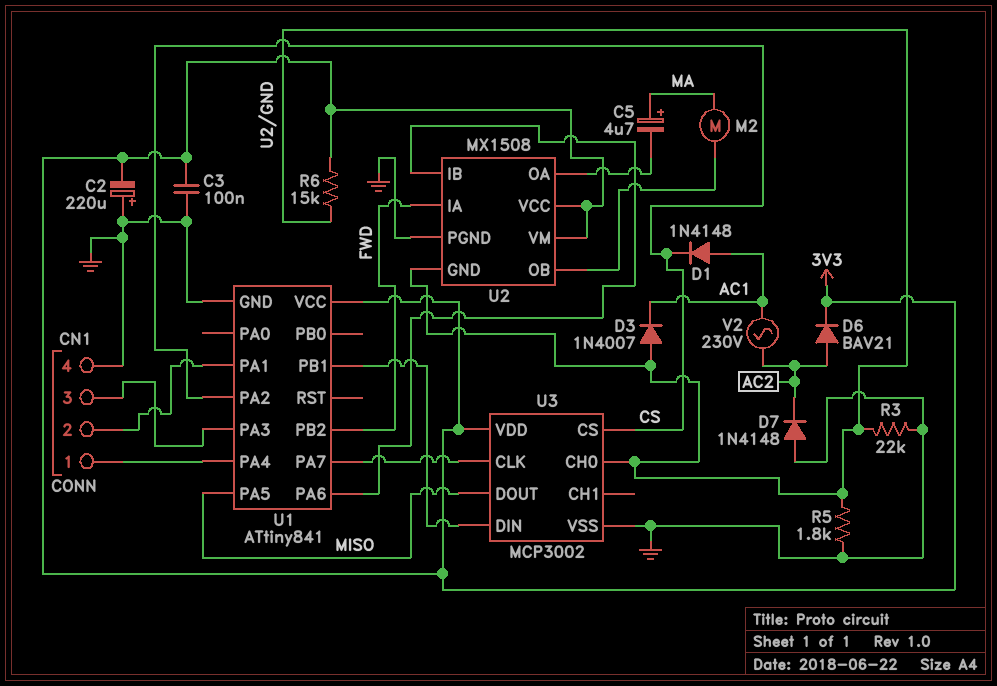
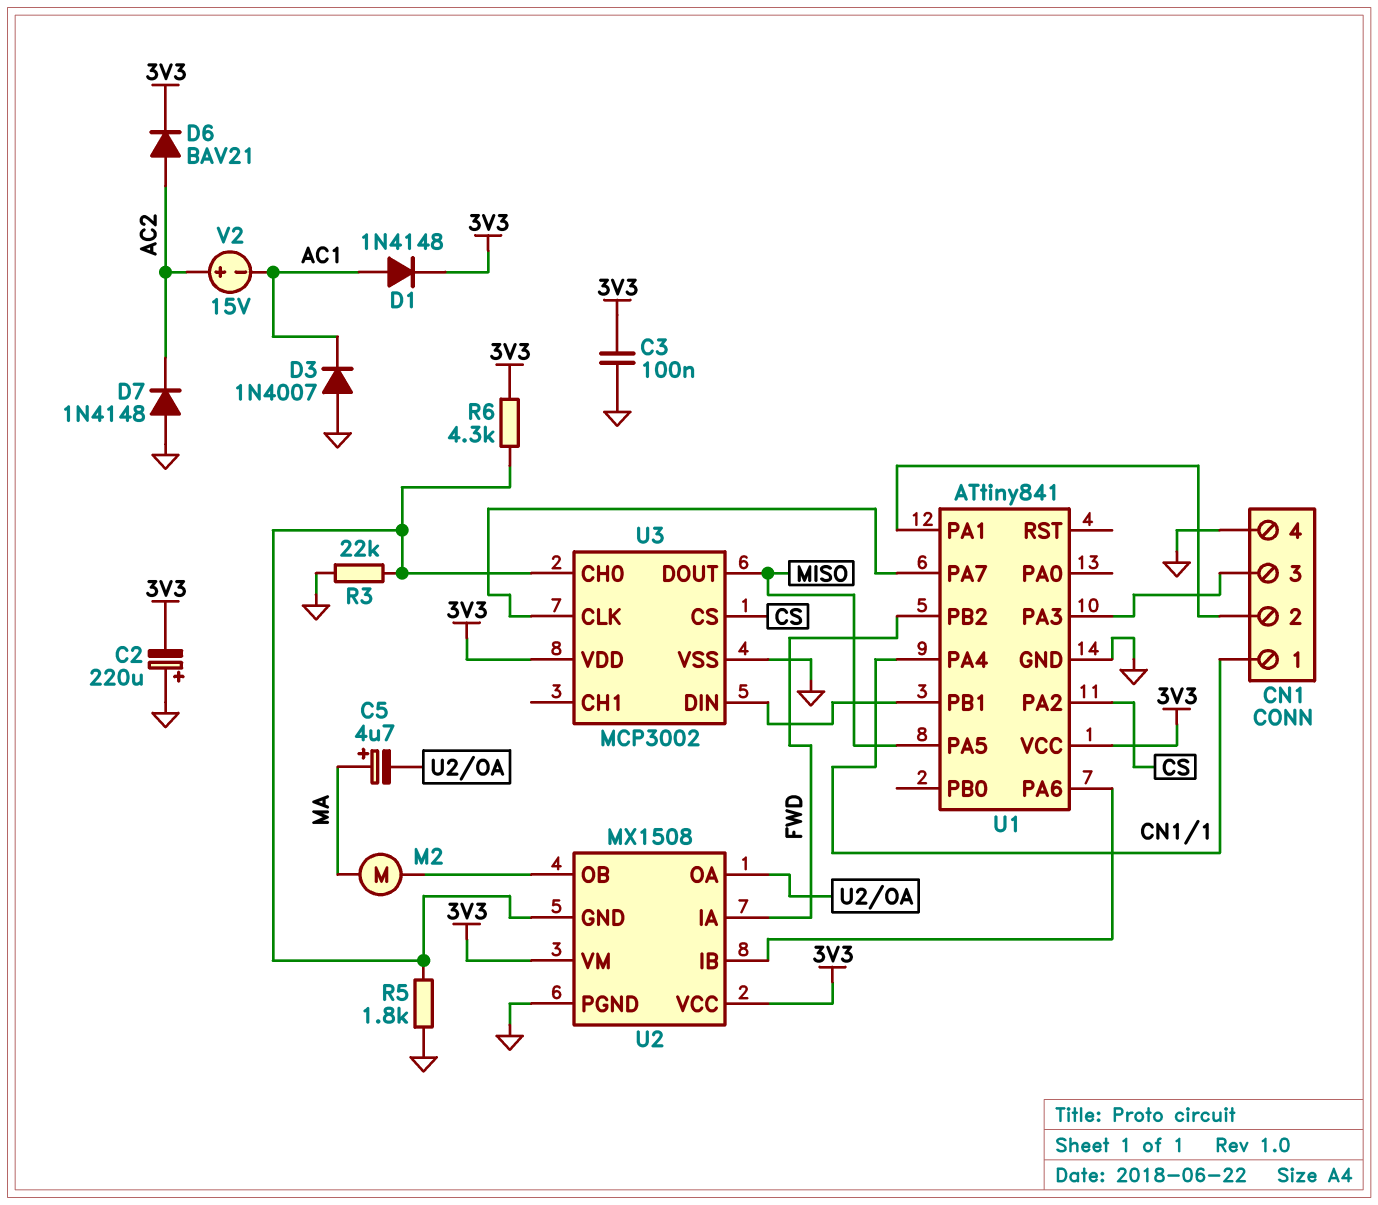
D1: diode 1N4148 (A AC1, K CS) -> diode 1N4148 (A AC1, K 3V3)
D3: diode 1N4007 (A U2/GND, K AC1) -> diode 1N4007 (A GND, K AC1)
R6: 15k (3V3, U2/GND) -> 4.3k (3V3, U2/GND)
V2: AC 230V (AC1, AC2) -> 15V (plus AC2, minus AC1)

